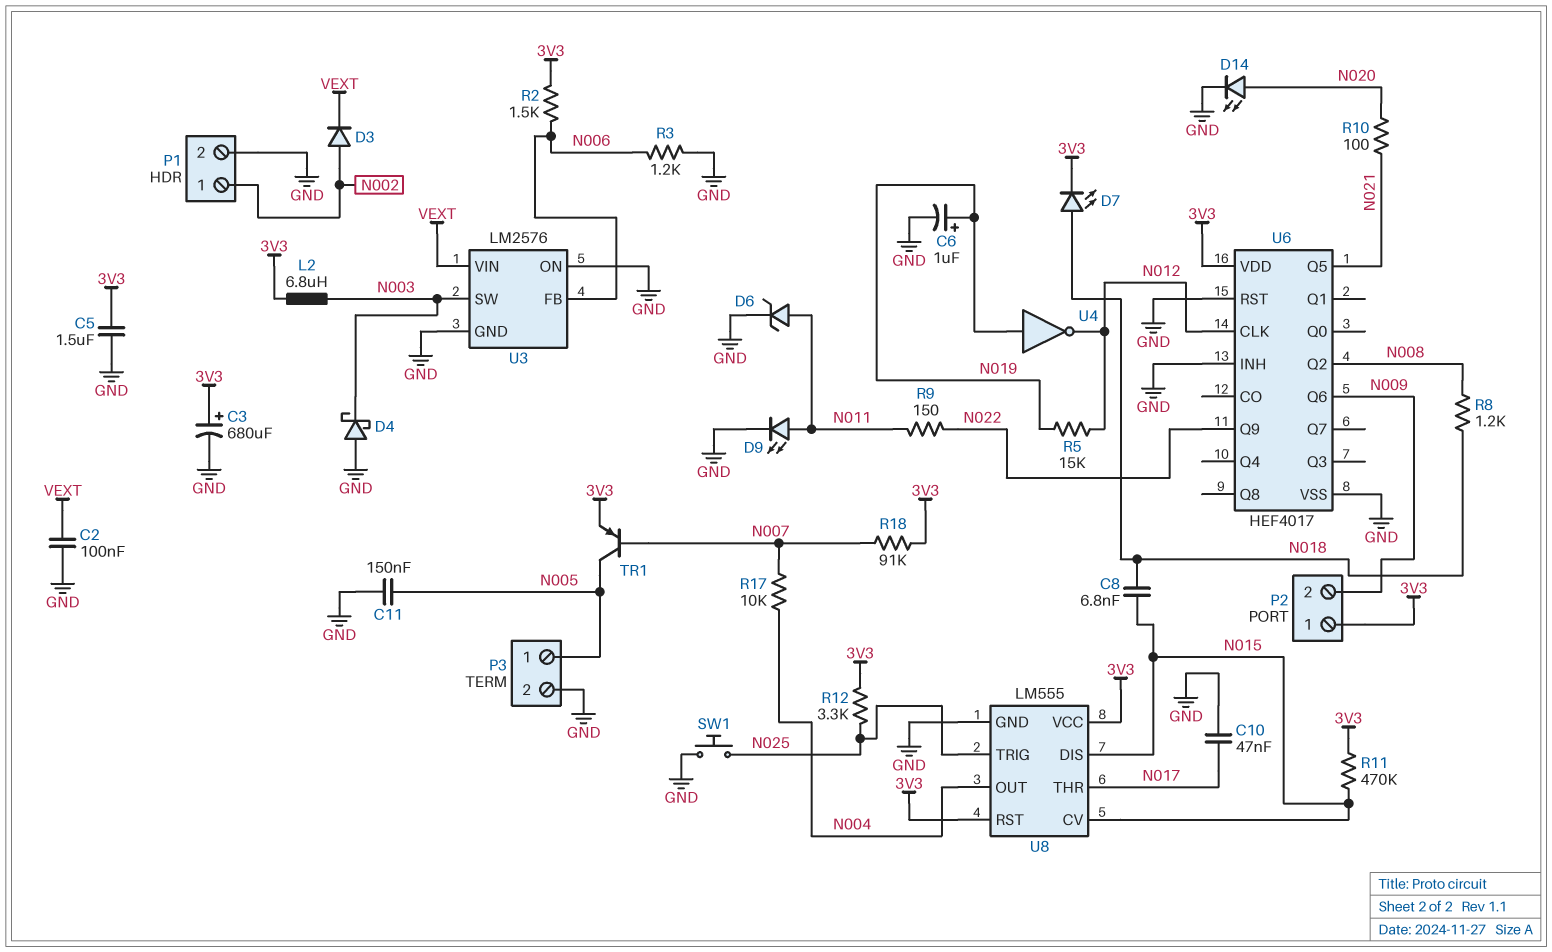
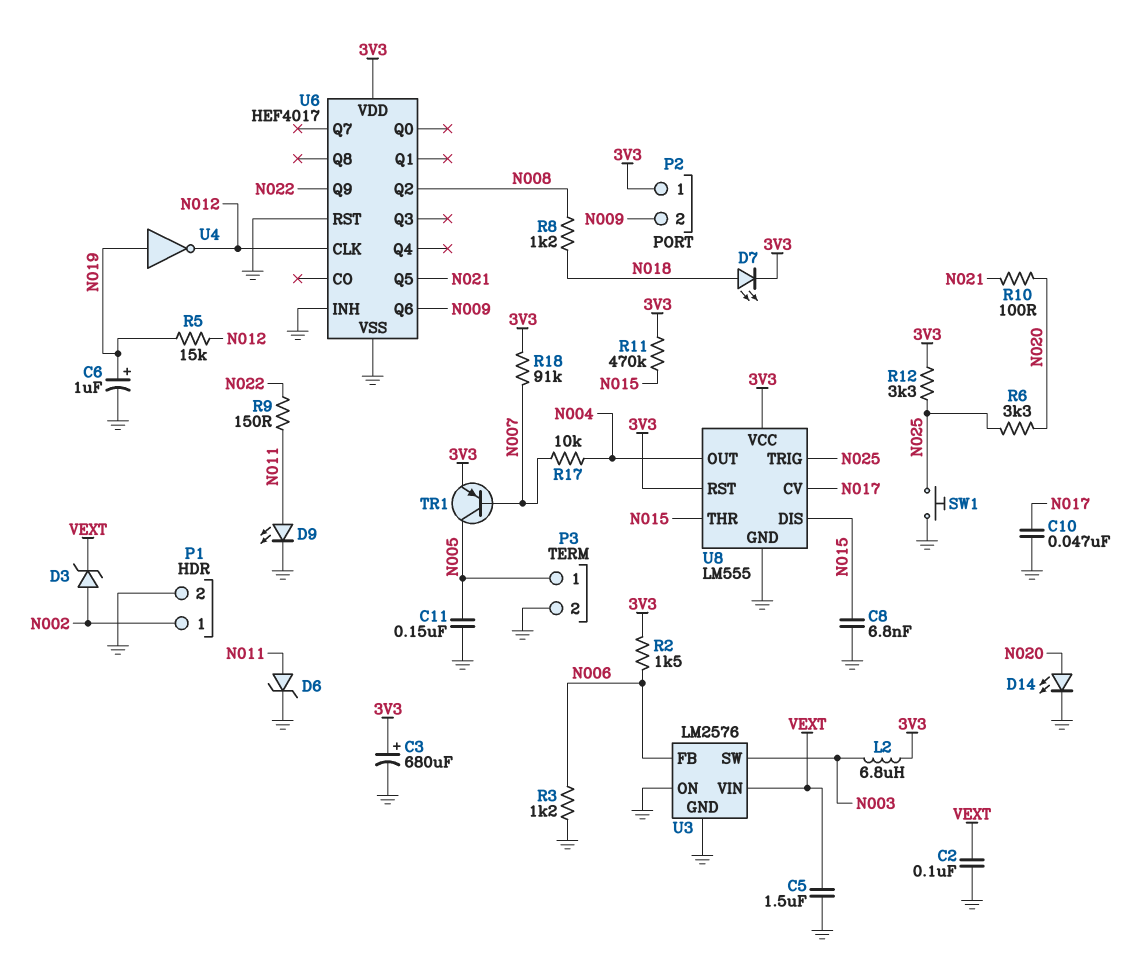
C5: 1.5uF (3V3, GND) -> 1.5uF (GND, VEXT)
C8: 6.8nF (N015, N018) -> 6.8nF (GND, N015)
D3: diode (A N002, K VEXT) -> zener (A N002, K VEXT)
D4: schottky (A GND, K N003) -> none
R6: none -> 3.3k (N020, N025)
U8 pin CV: N015 -> N017
U8 pin THR: N017 -> N015

